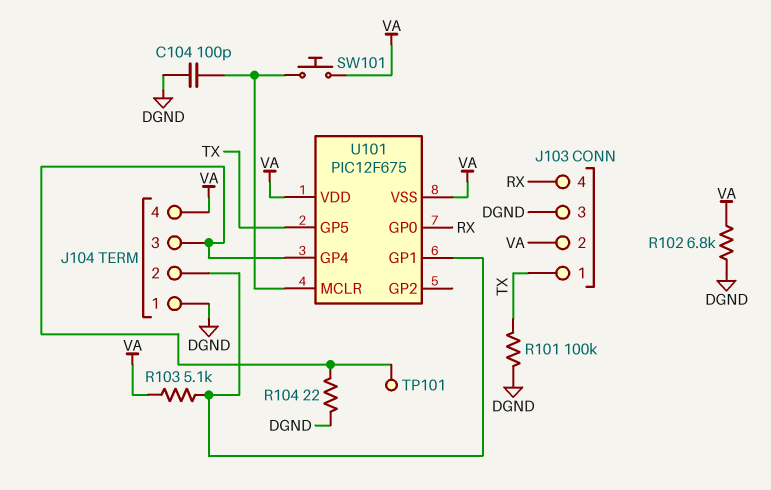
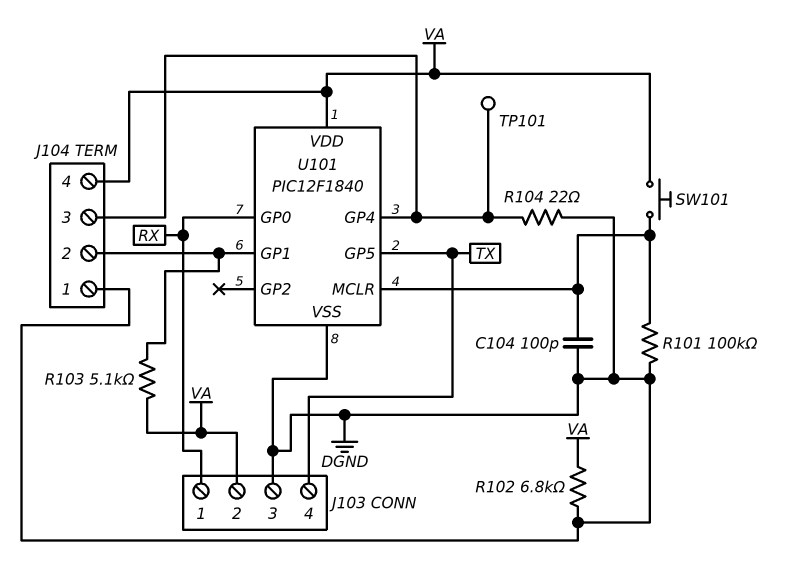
J103 pin 1: TX -> RX
J103 pin 4: RX -> TX
R101: 100k (DGND, TX) -> 100k (DGND, U101/MCLR)
U101: PIC12F675 -> PIC12F1840
U101 pin VSS: VA -> DGND

